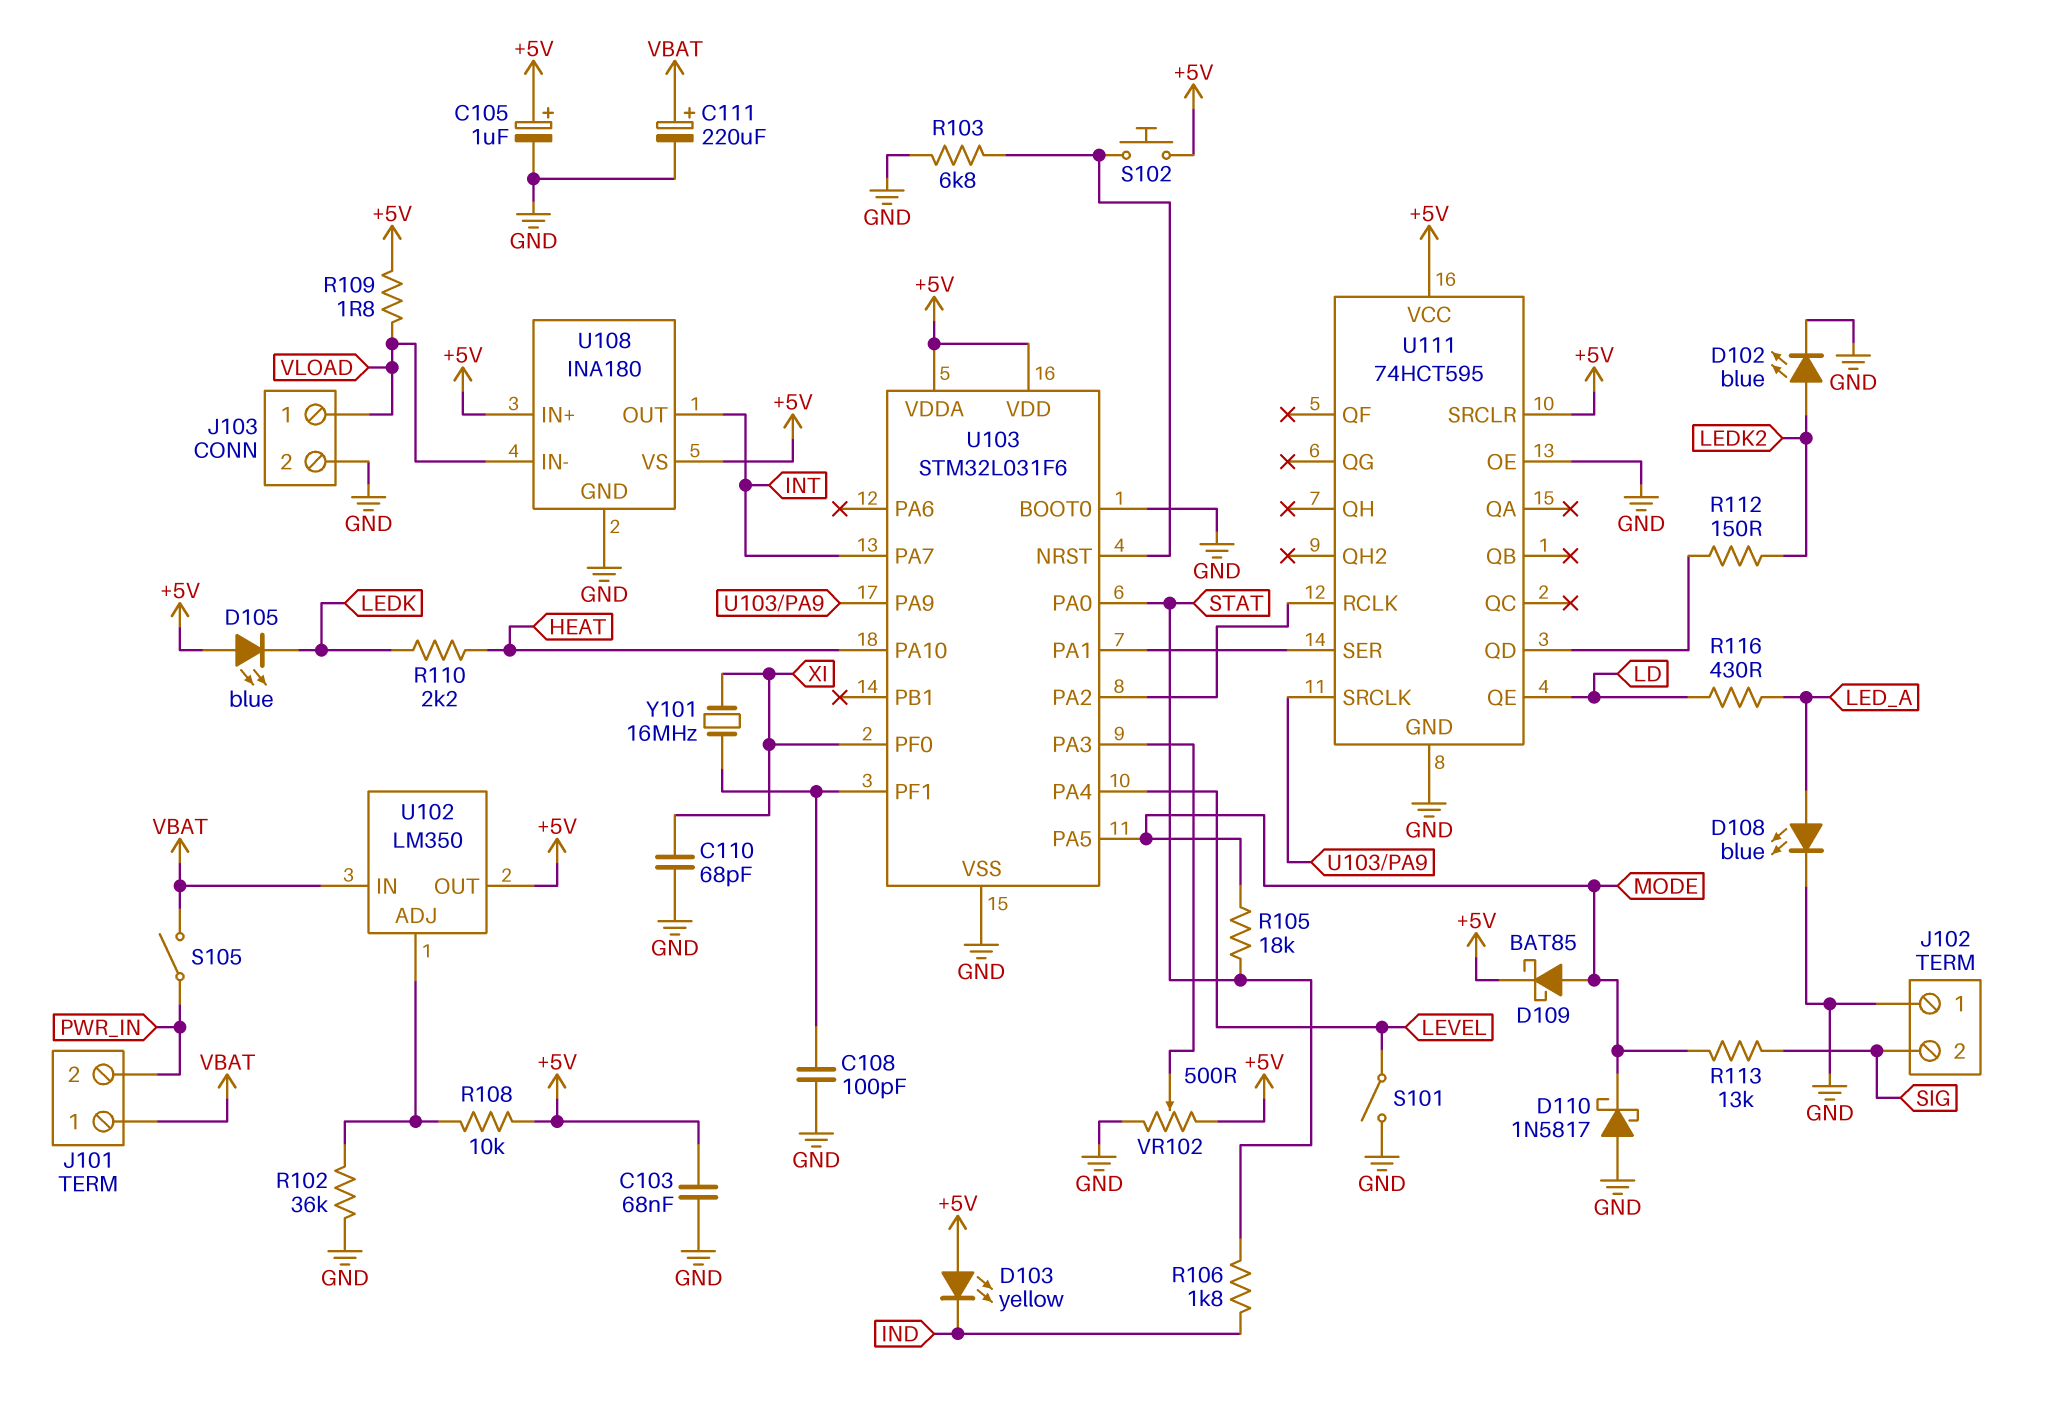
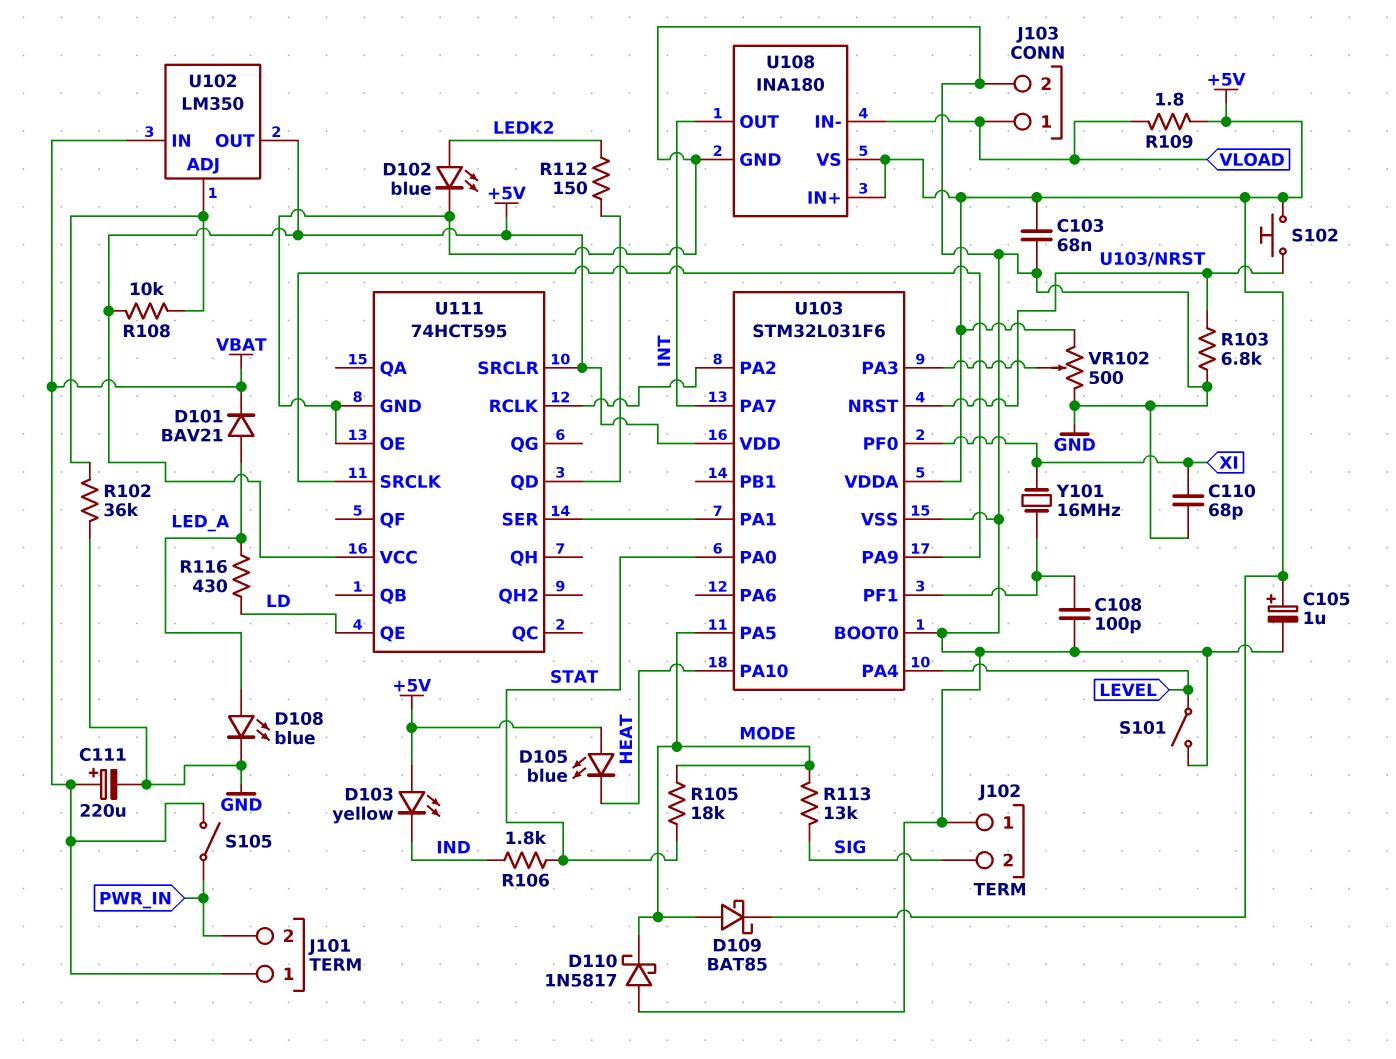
D101: none -> diode BAV21 (A LED_A, K VBAT)
D105: LED blue (A +5V, K LEDK) -> LED blue (A +5V, K HEAT)
R110: 2.2k (HEAT, LEDK) -> none

